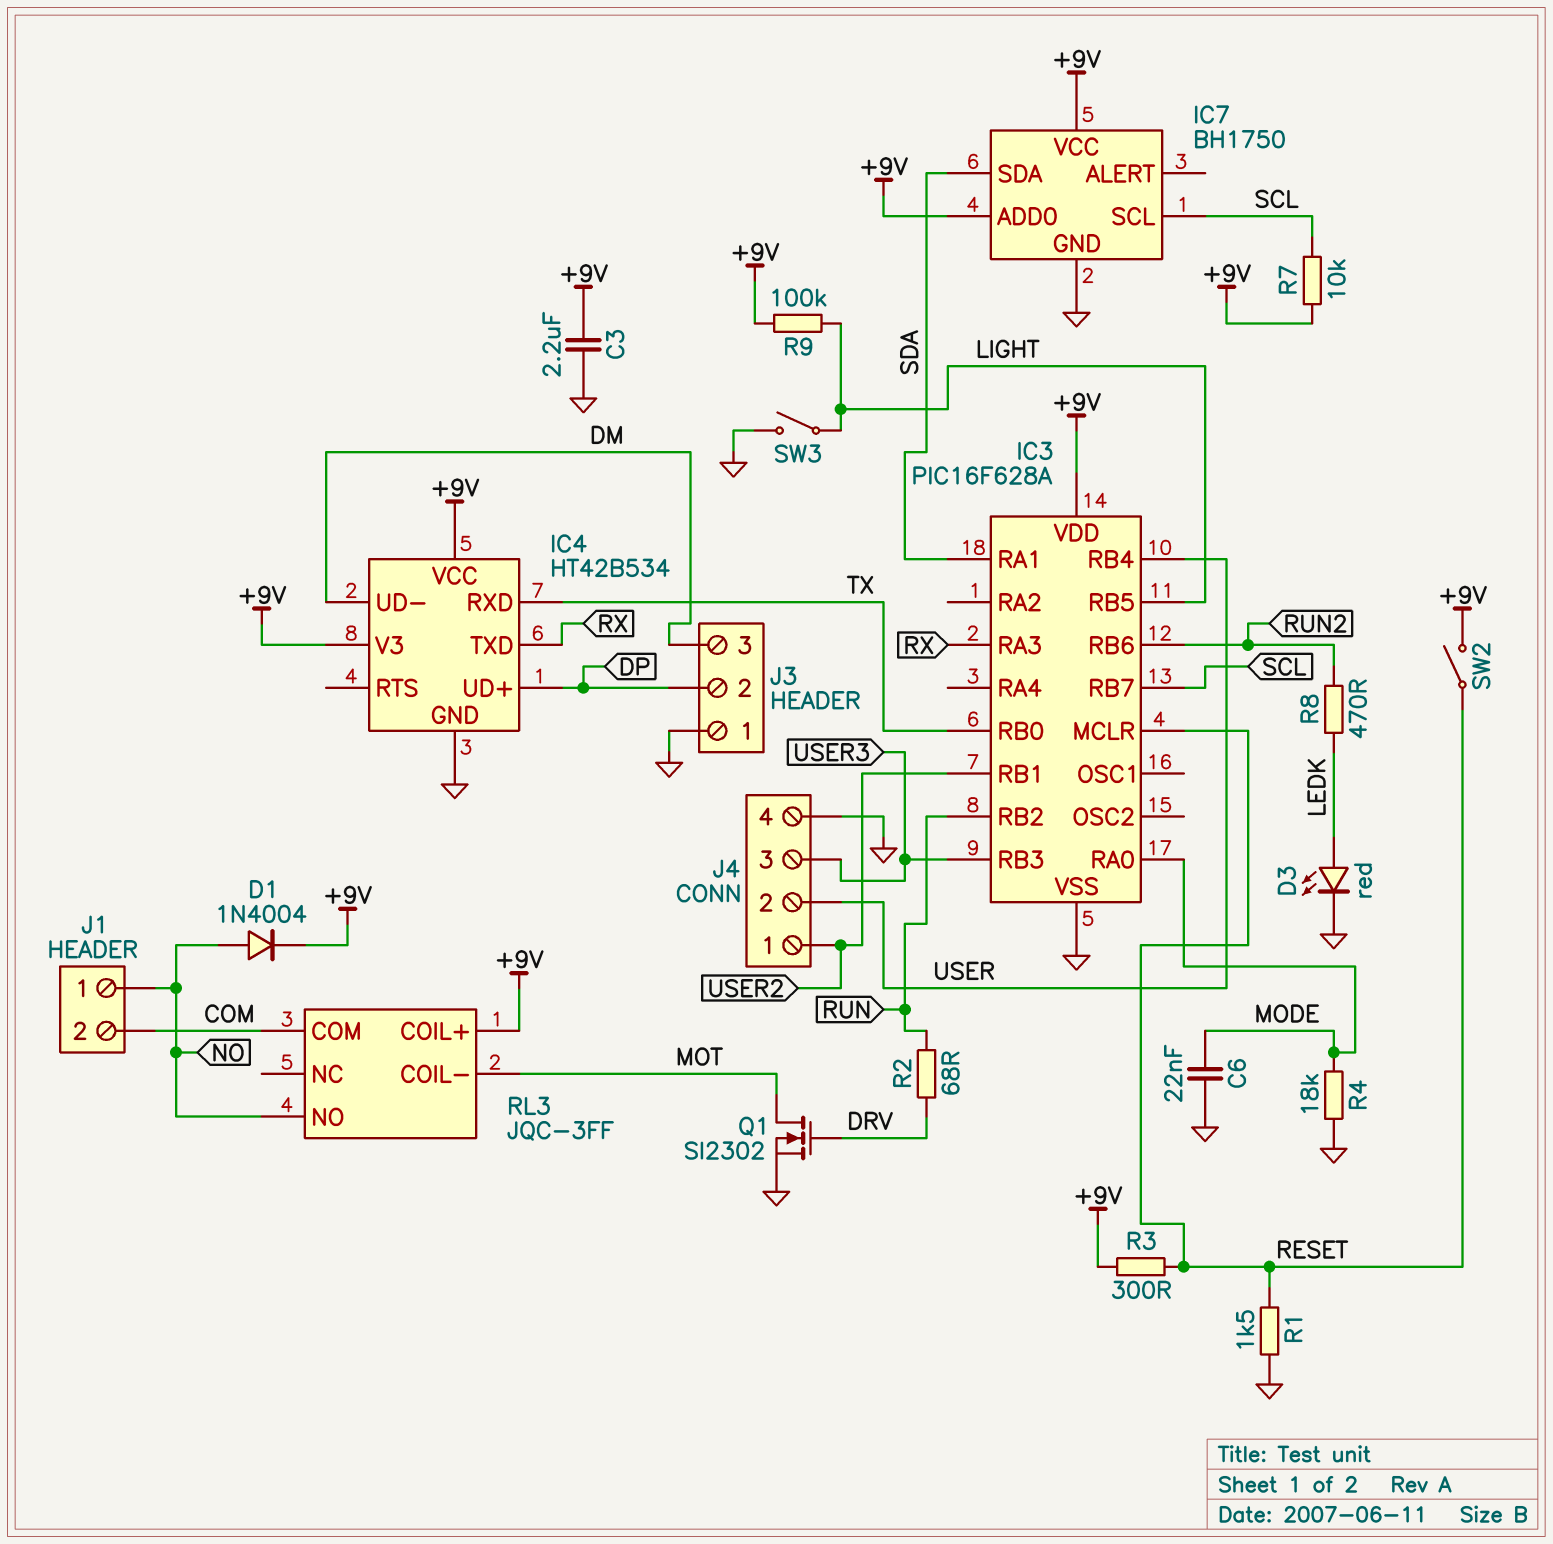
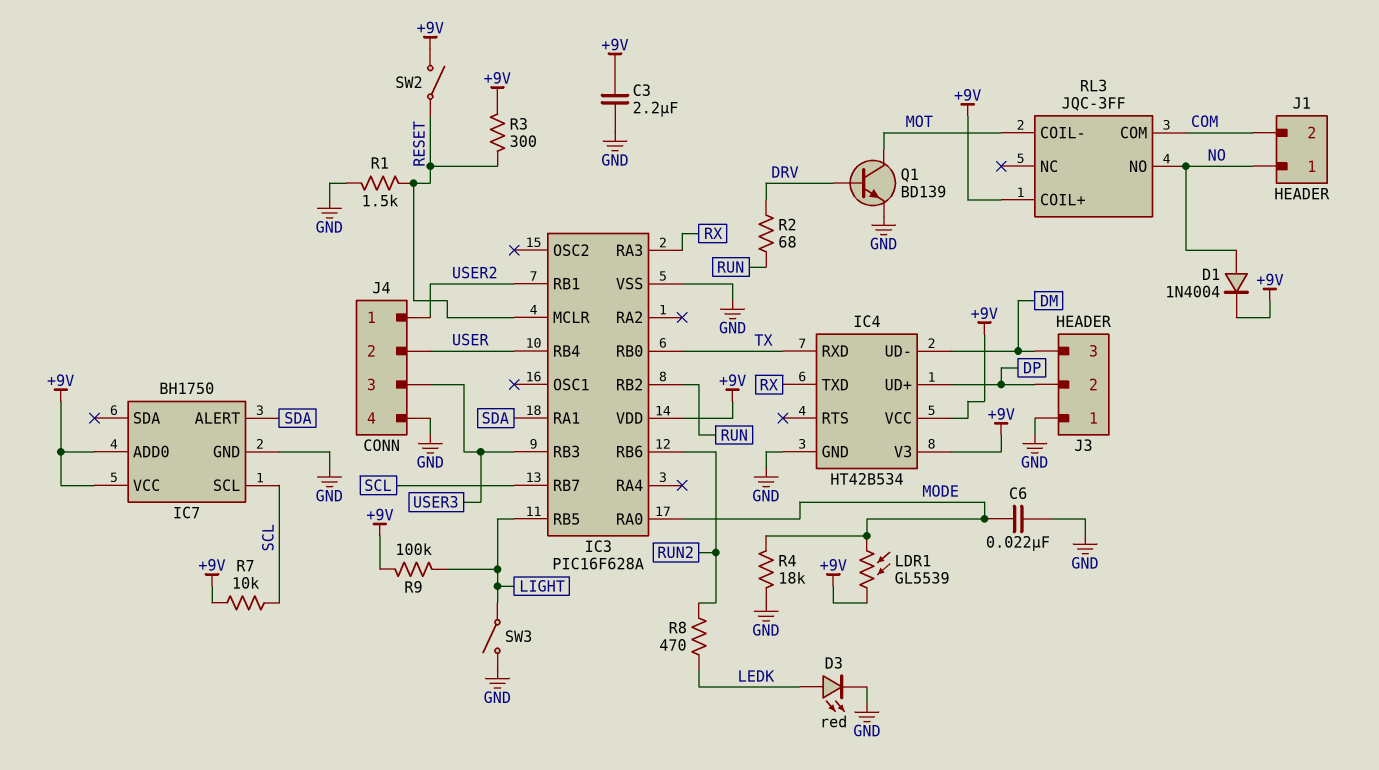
IC7 pin ALERT: none -> SDA
IC7 pin SDA: SDA -> none
LDR1: none -> GL5539 (+9V, MODE)
Q1: NMOS SI2302 (G DRV, D MOT, S GND) -> NPN BD139 (B DRV, C MOT, E GND)

